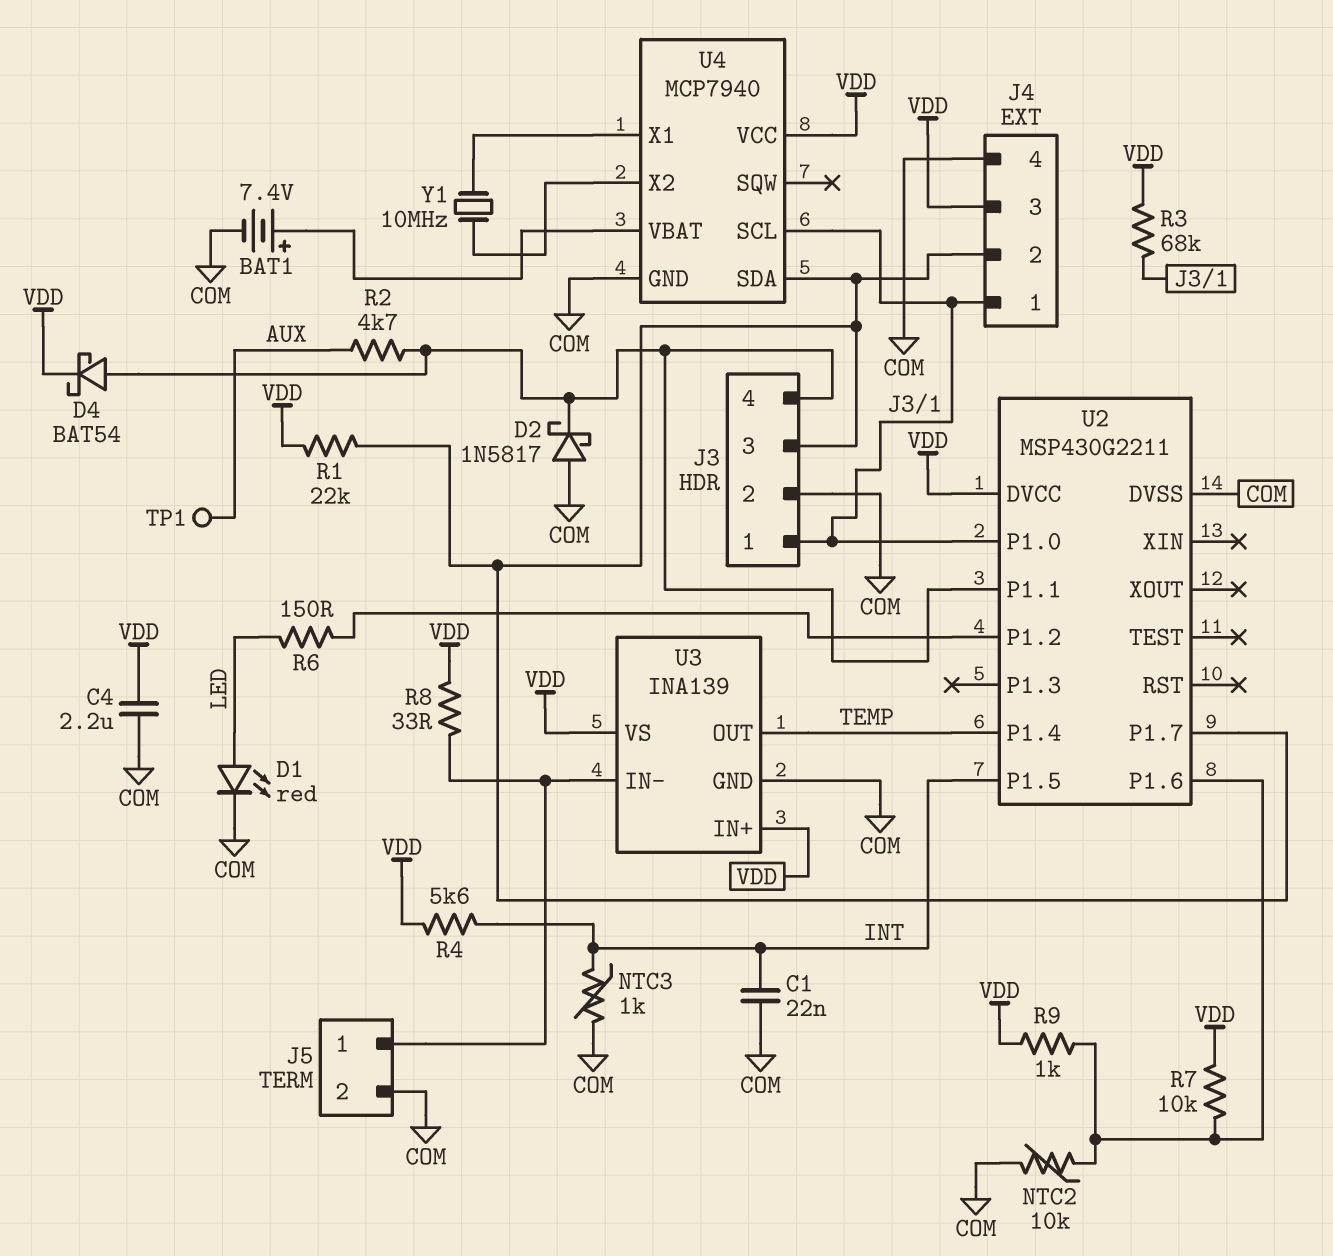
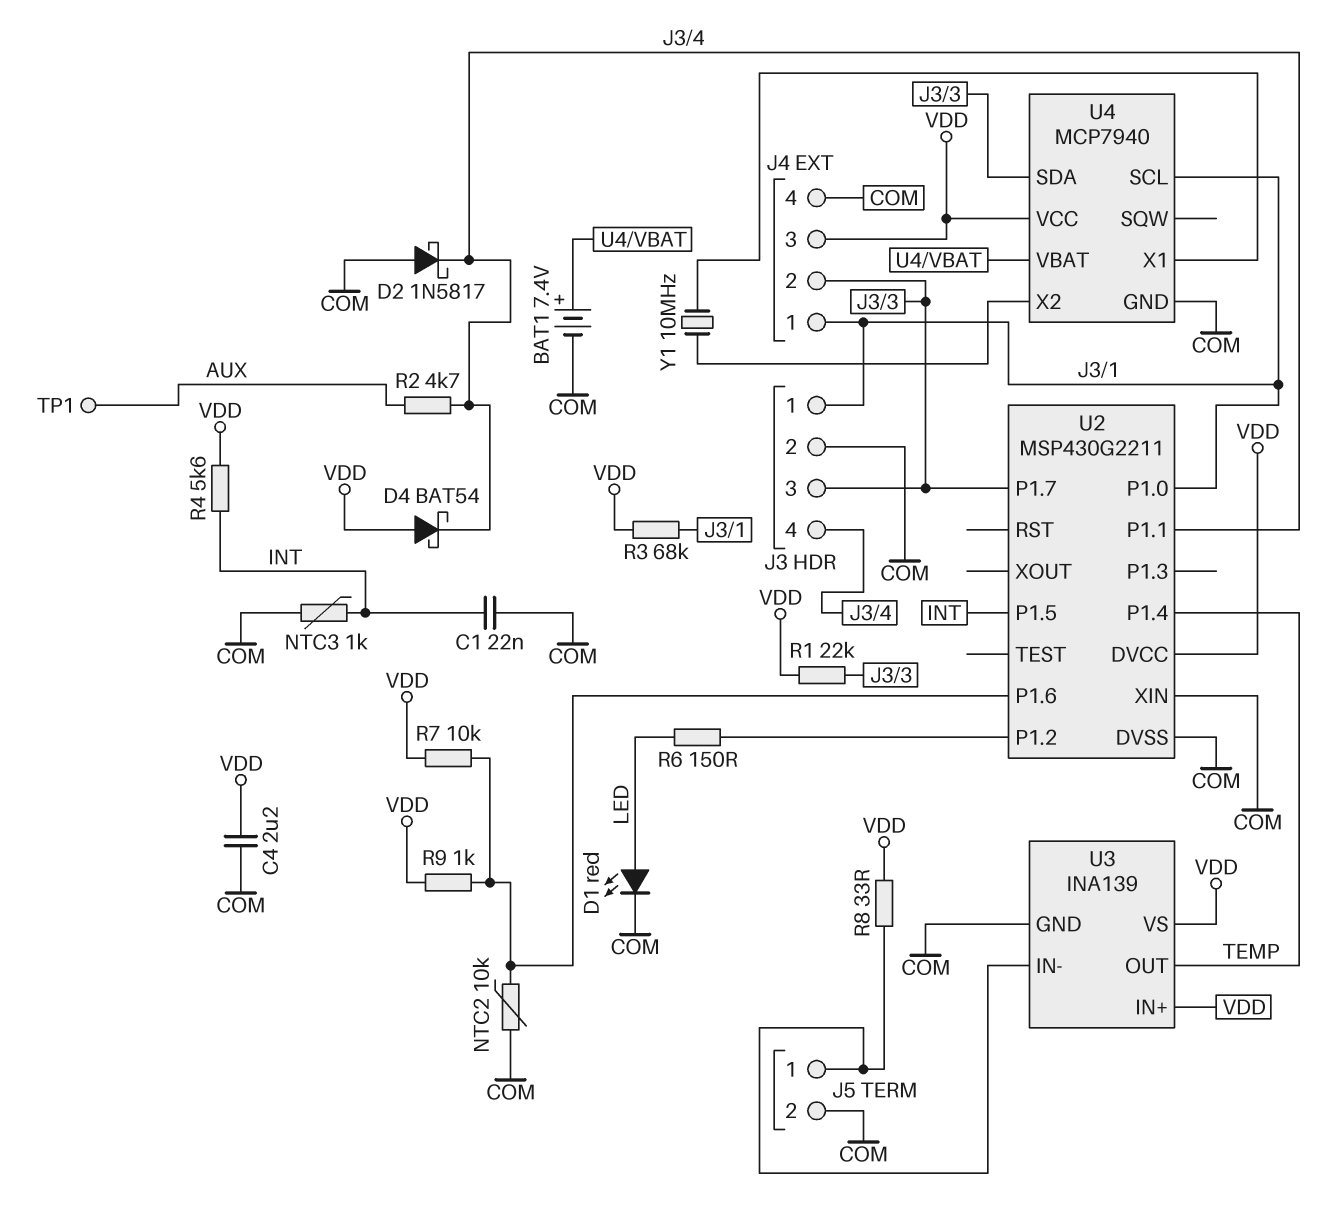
D4: schottky BAT54 (A J3/4, K VDD) -> schottky BAT54 (A VDD, K J3/4)
U2 pin XIN: none -> COM

